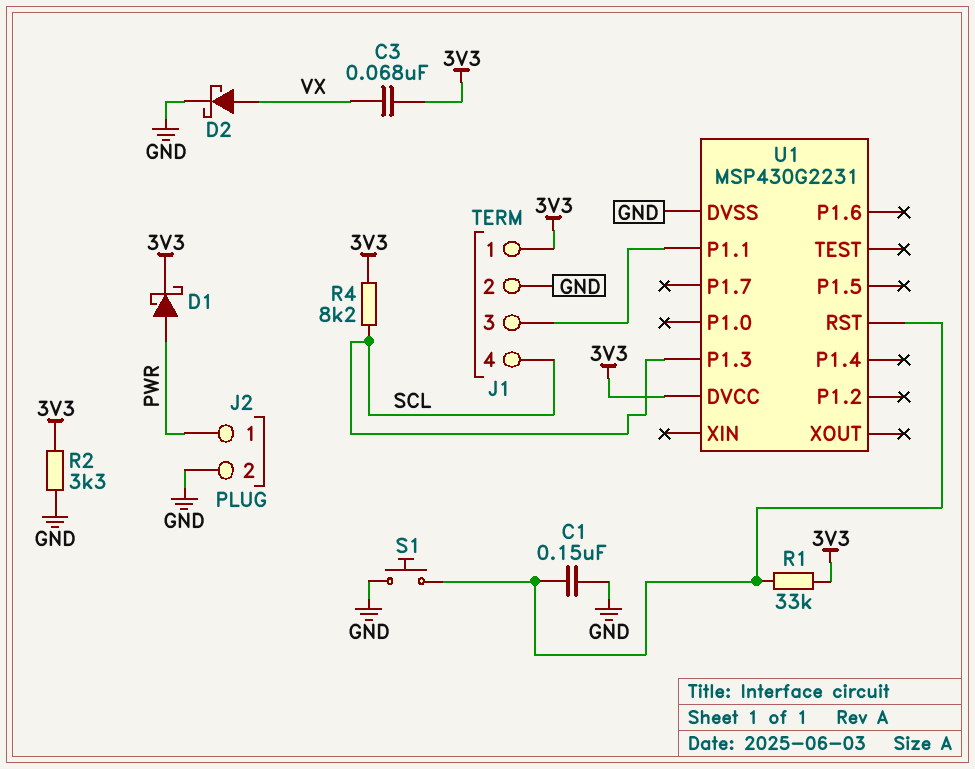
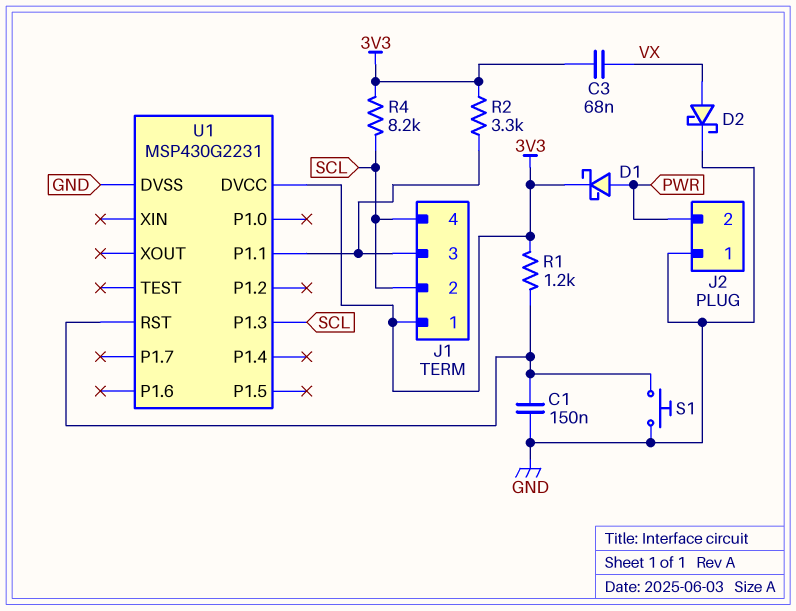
J1 pin 2: GND -> SCL
J2 pin 1: PWR -> GND
J2 pin 2: GND -> PWR
R1: 33k (3V3, U1/RST) -> 1.2k (3V3, U1/RST)
R2: 3.3k (3V3, GND) -> 3.3k (3V3, J1/3)

